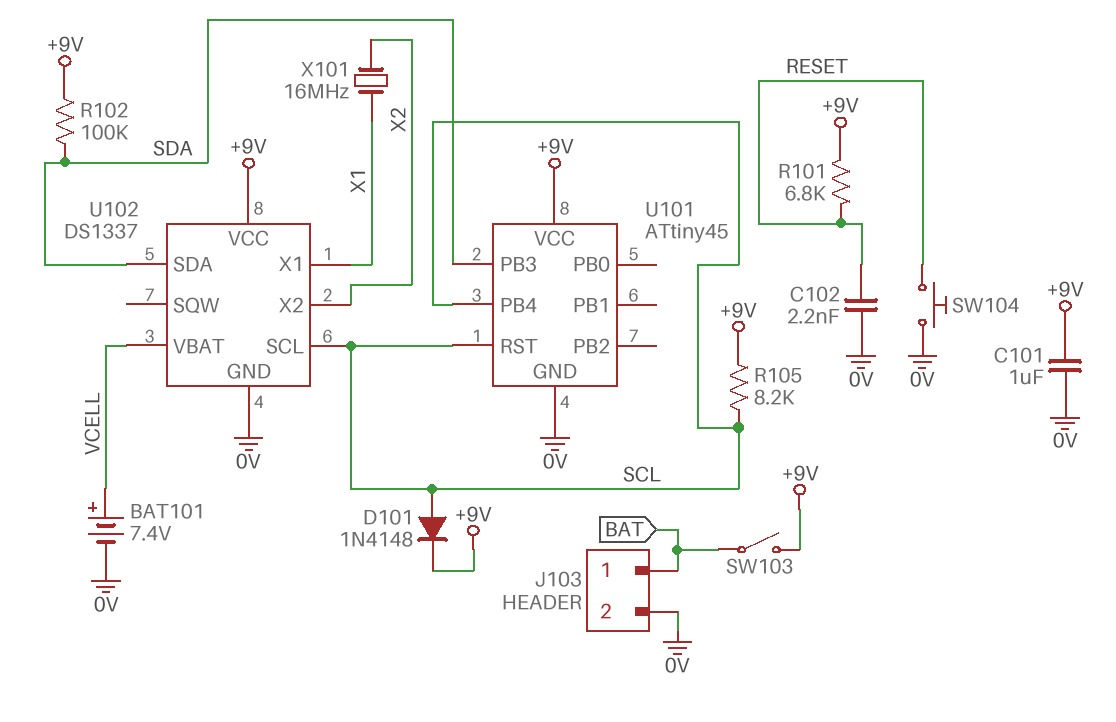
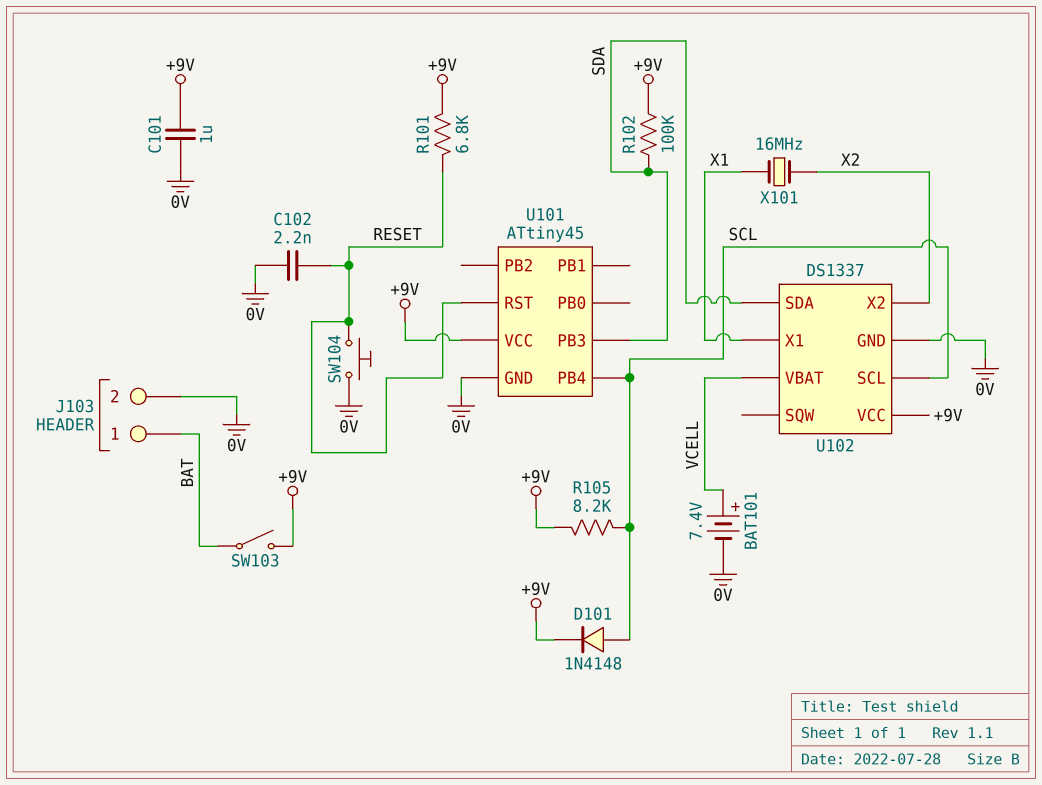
U101 pin RST: SCL -> RESET

